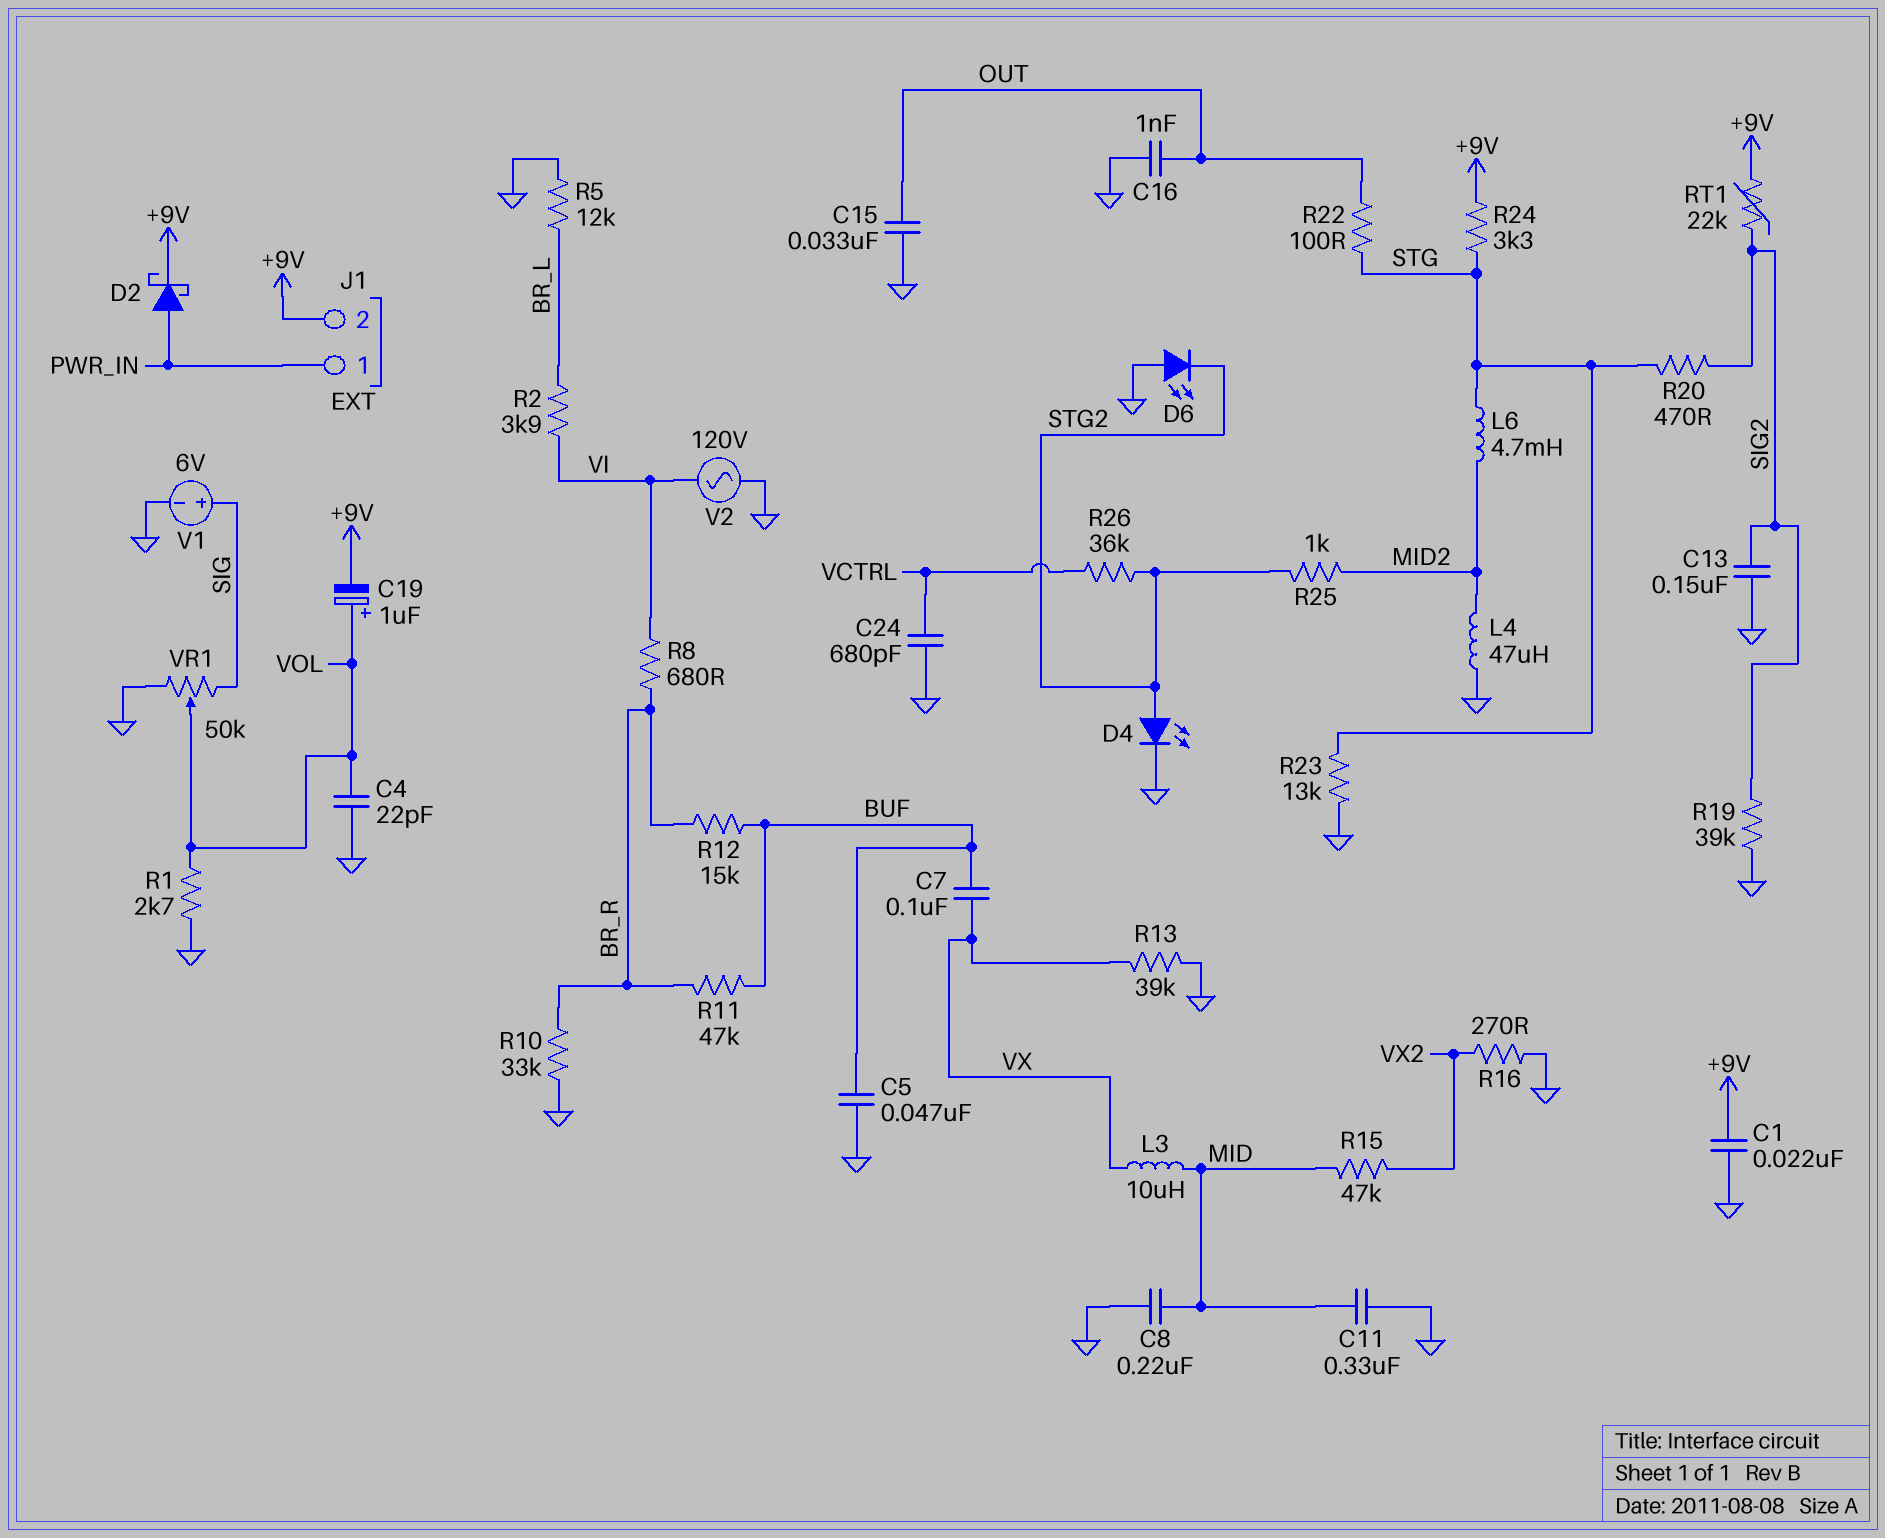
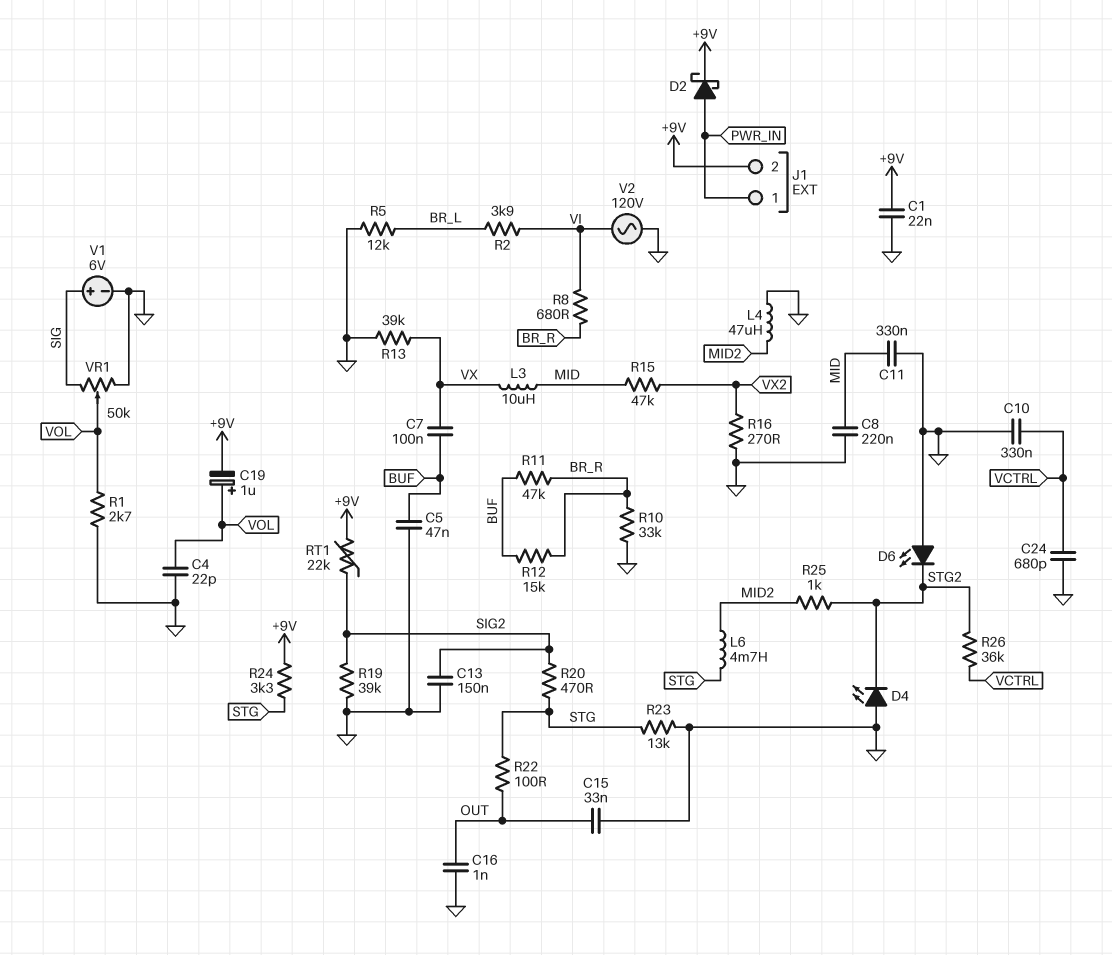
C10: none -> 330nF (GND, VCTRL)
D4: LED (A STG2, K GND) -> LED (A GND, K STG2)

